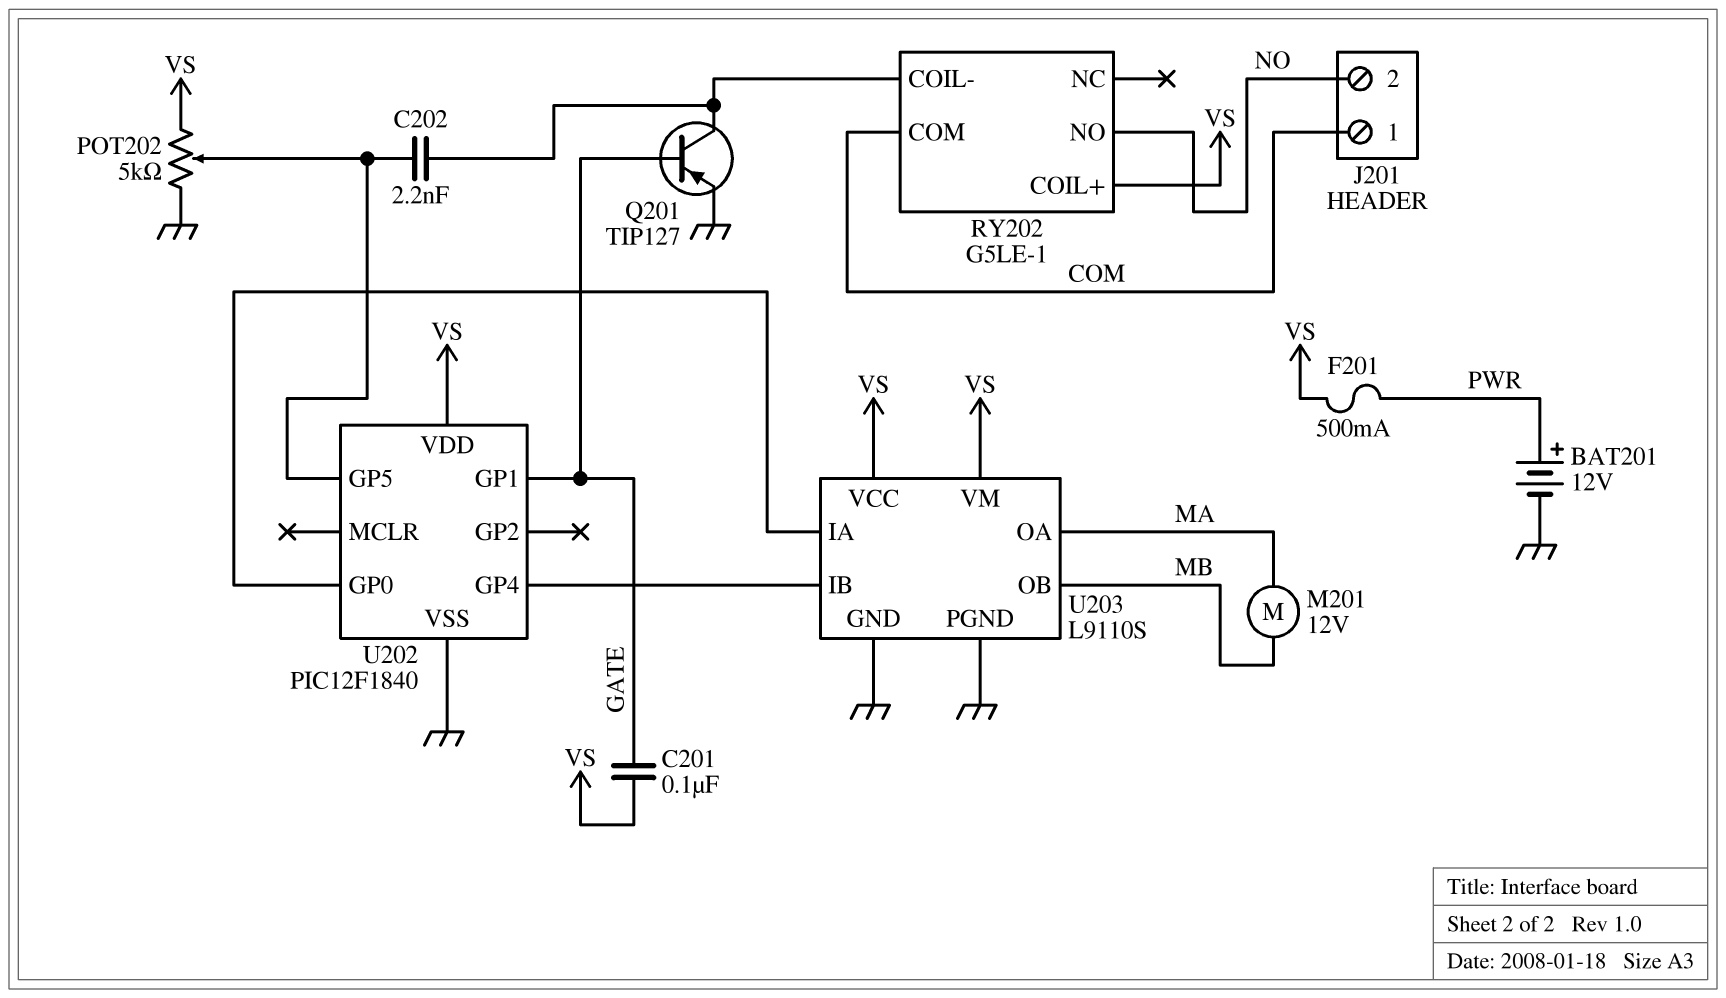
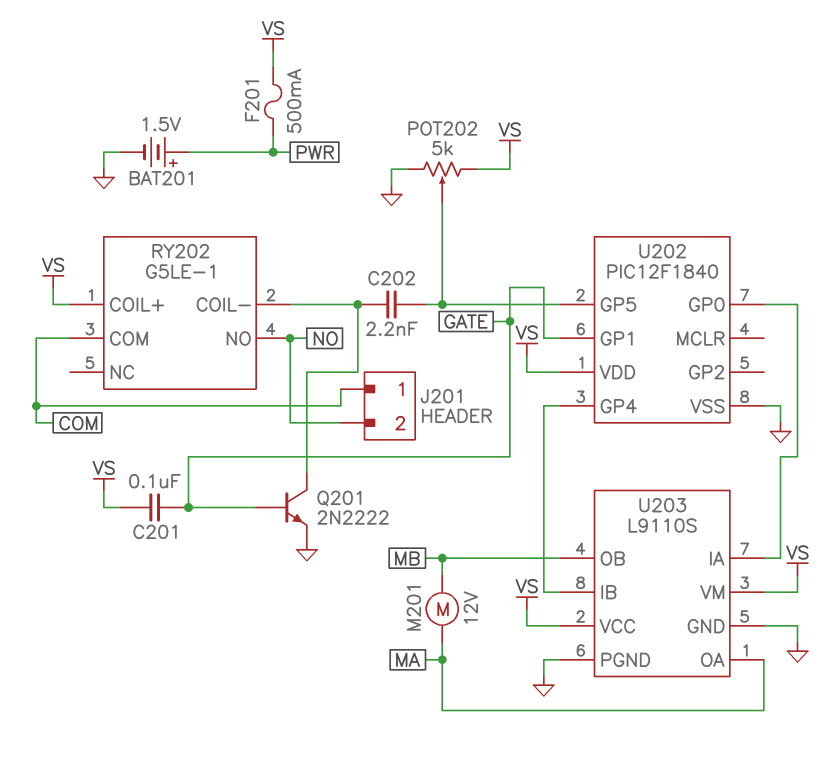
BAT201: 12V (plus PWR, minus GND) -> 1.5V (plus PWR, minus GND)
Q201: PNP TIP127 (B GATE, C RY202/COIL-, E GND) -> NPN 2N2222 (B GATE, C RY202/COIL-, E GND)

